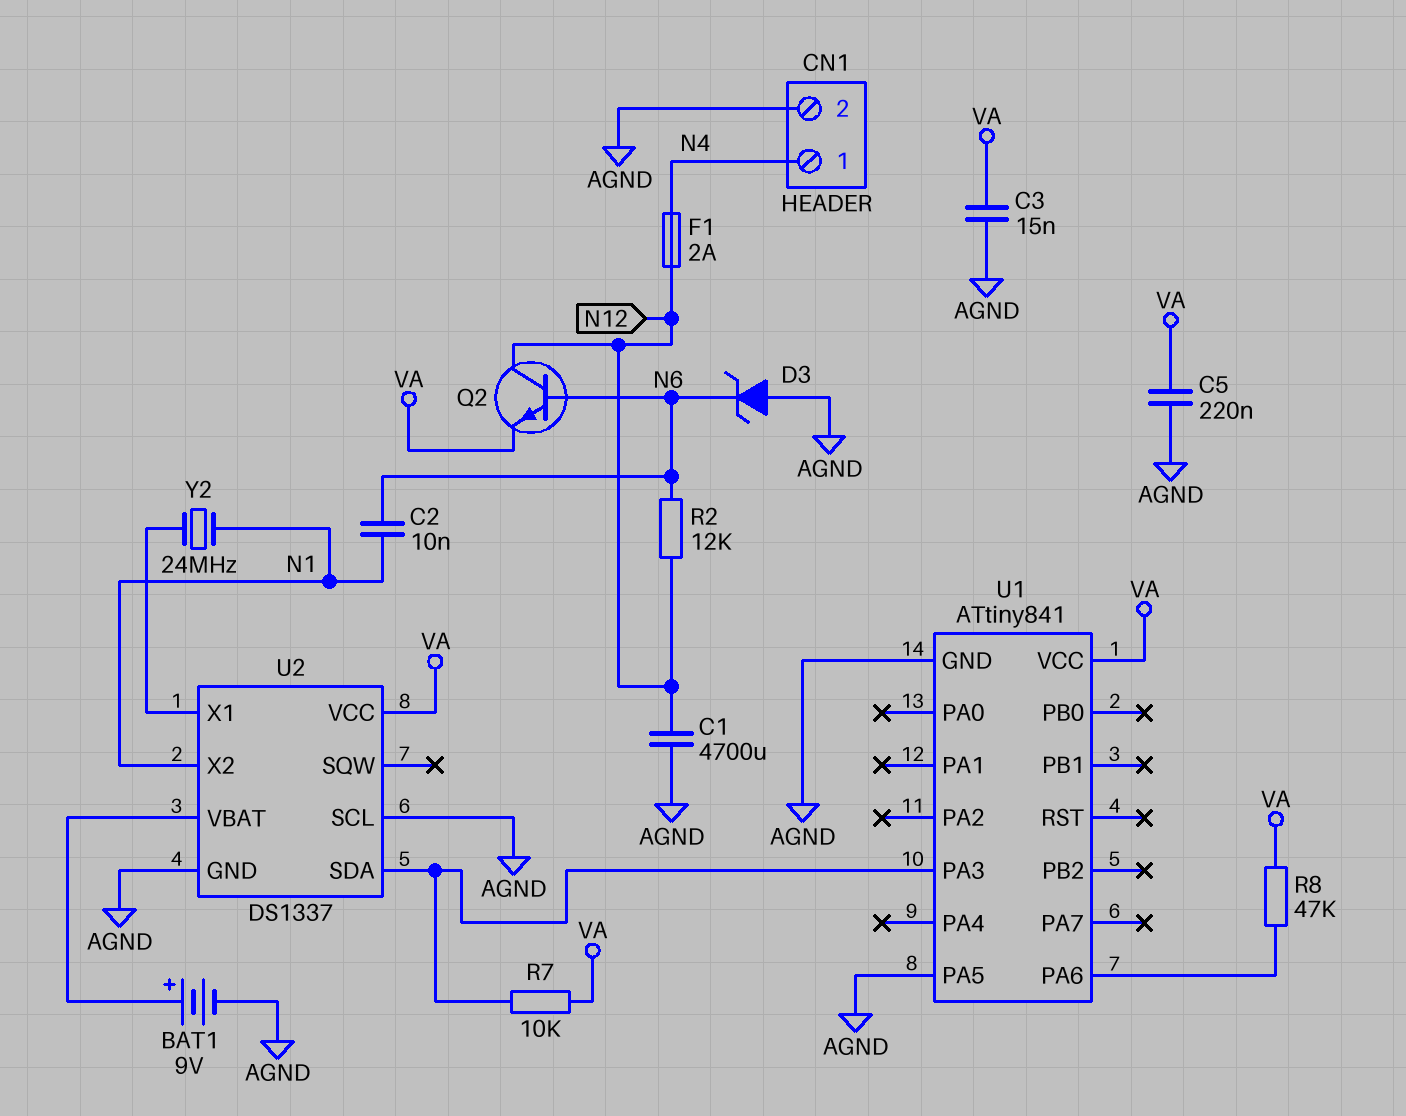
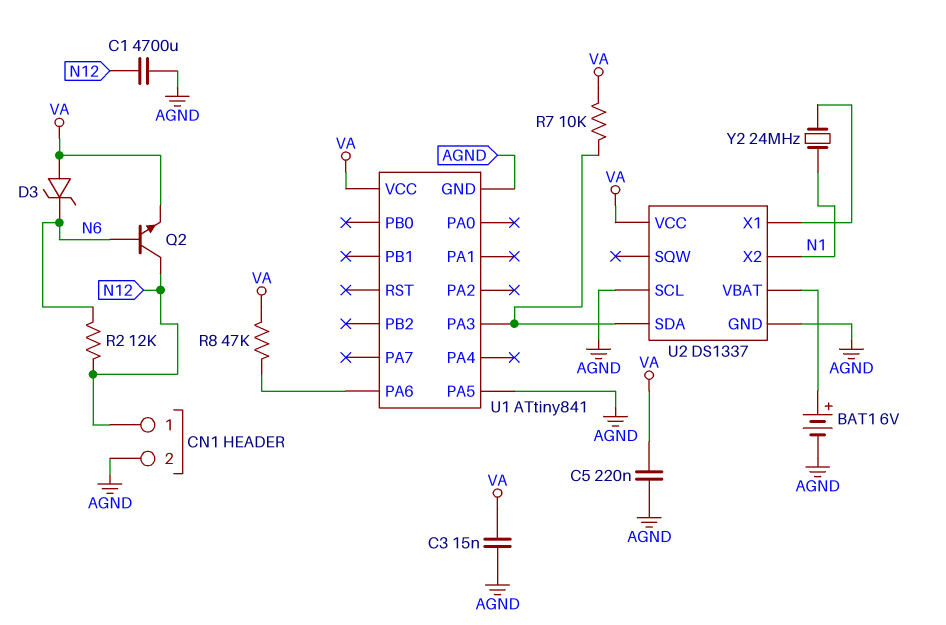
BAT1: 9V (plus U2/VBAT, minus AGND) -> 6V (plus U2/VBAT, minus AGND)
C2: 10nF (N1, N6) -> none
CN1 pin 1: N4 -> N12
D3: zener (A AGND, K N6) -> zener (A VA, K N6)
F1: 2A (N4, N12) -> none

